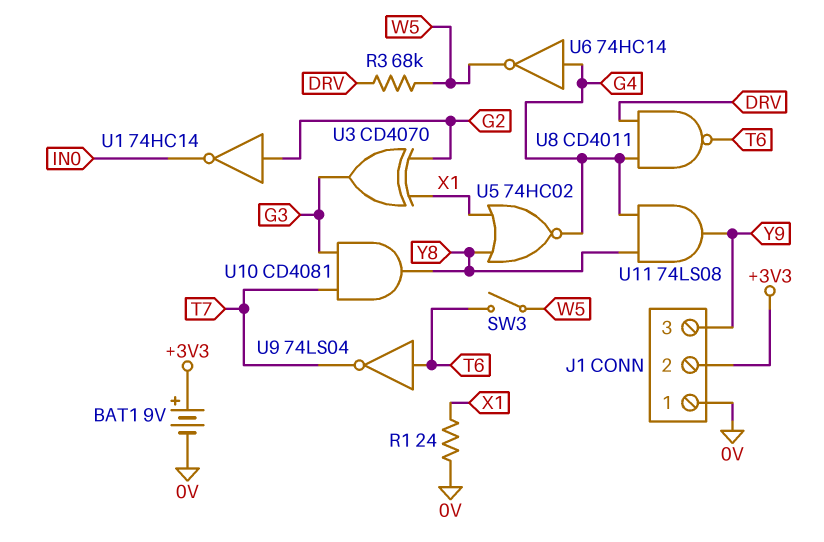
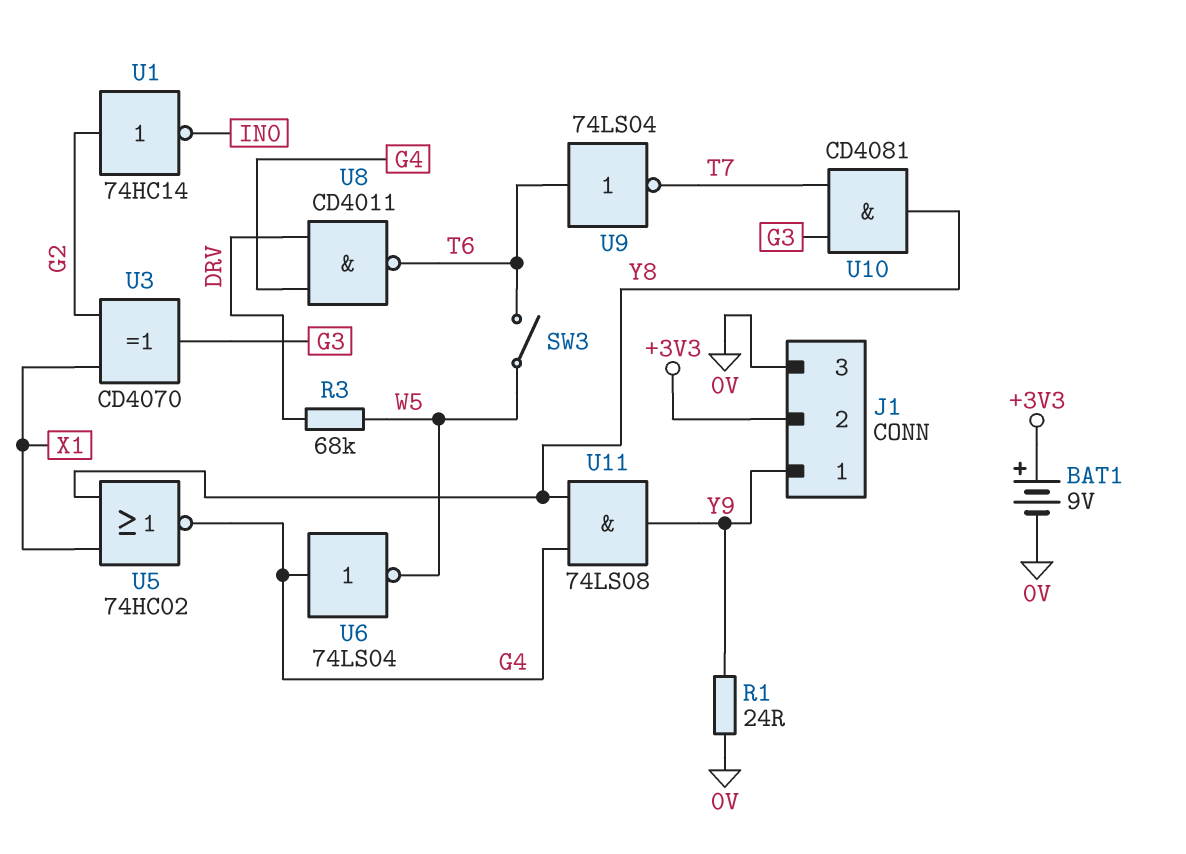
J1 pin 1: 0V -> Y9
J1 pin 3: Y9 -> 0V
R1: 24 (0V, X1) -> 24 (0V, Y9)
U6: NOT 74HC14 (in G4, out W5) -> NOT 74LS04 (in G4, out W5)

